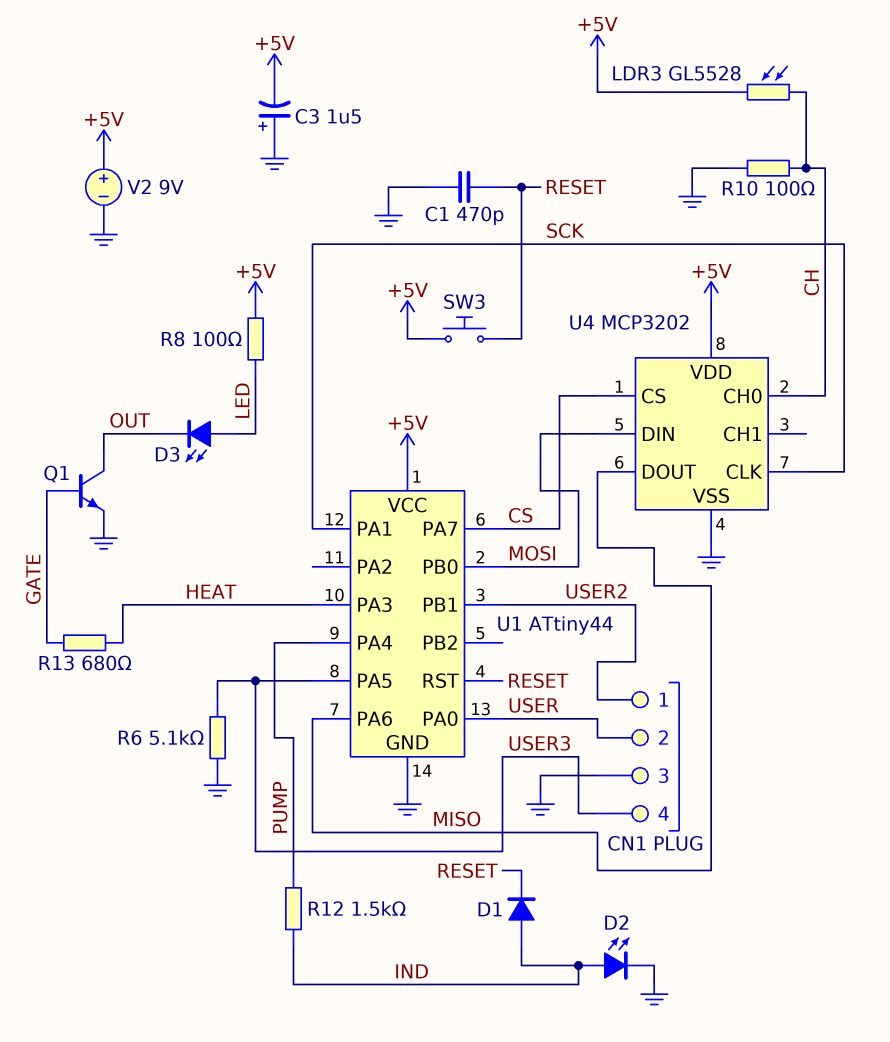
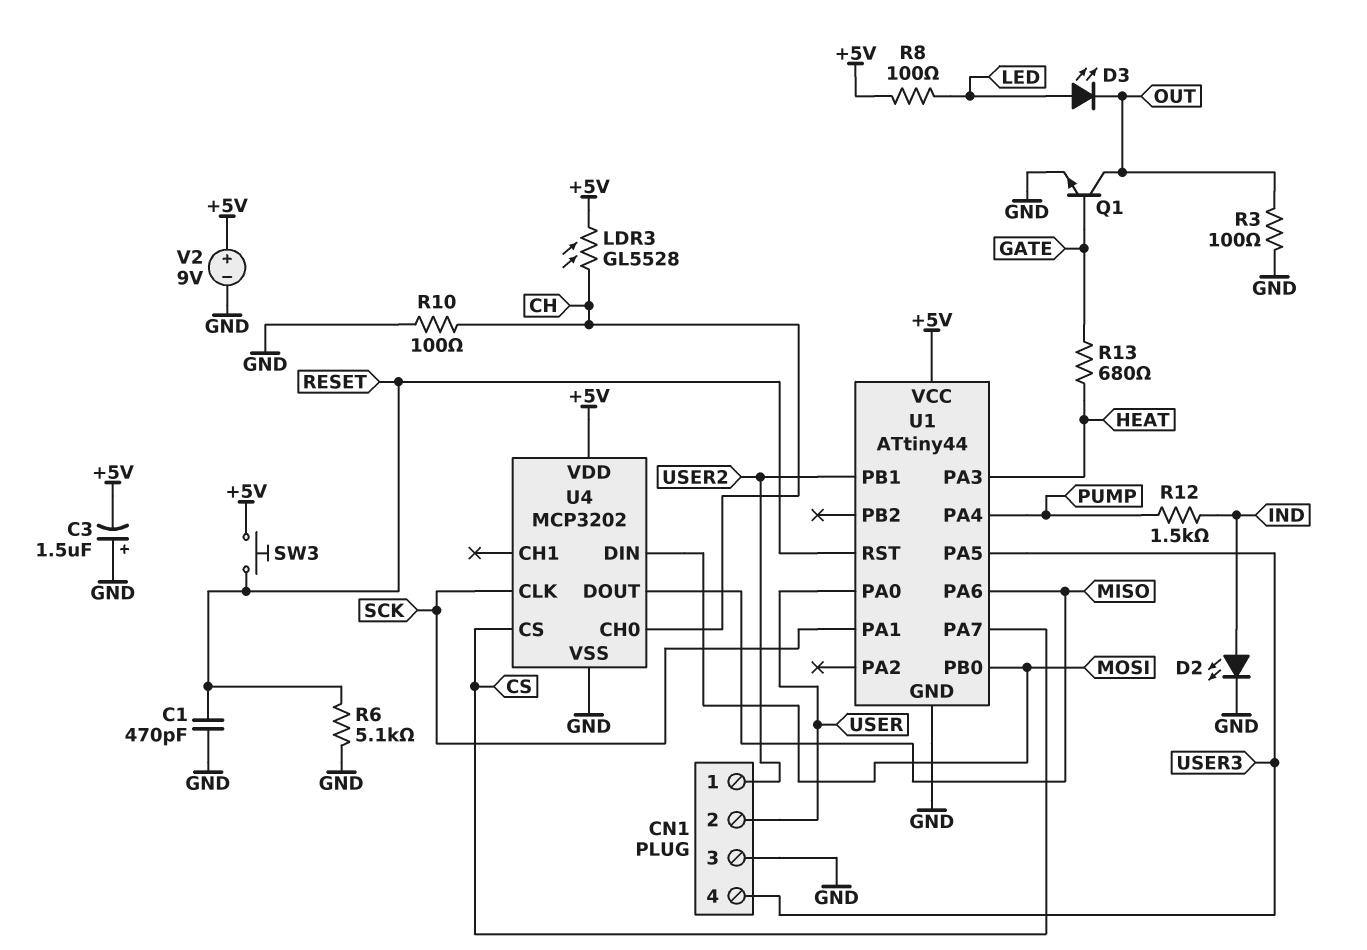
D1: diode (A IND, K RESET) -> none
R3: none -> 100 (GND, OUT)
R6: 5.1k (GND, USER3) -> 5.1k (GND, RESET)

